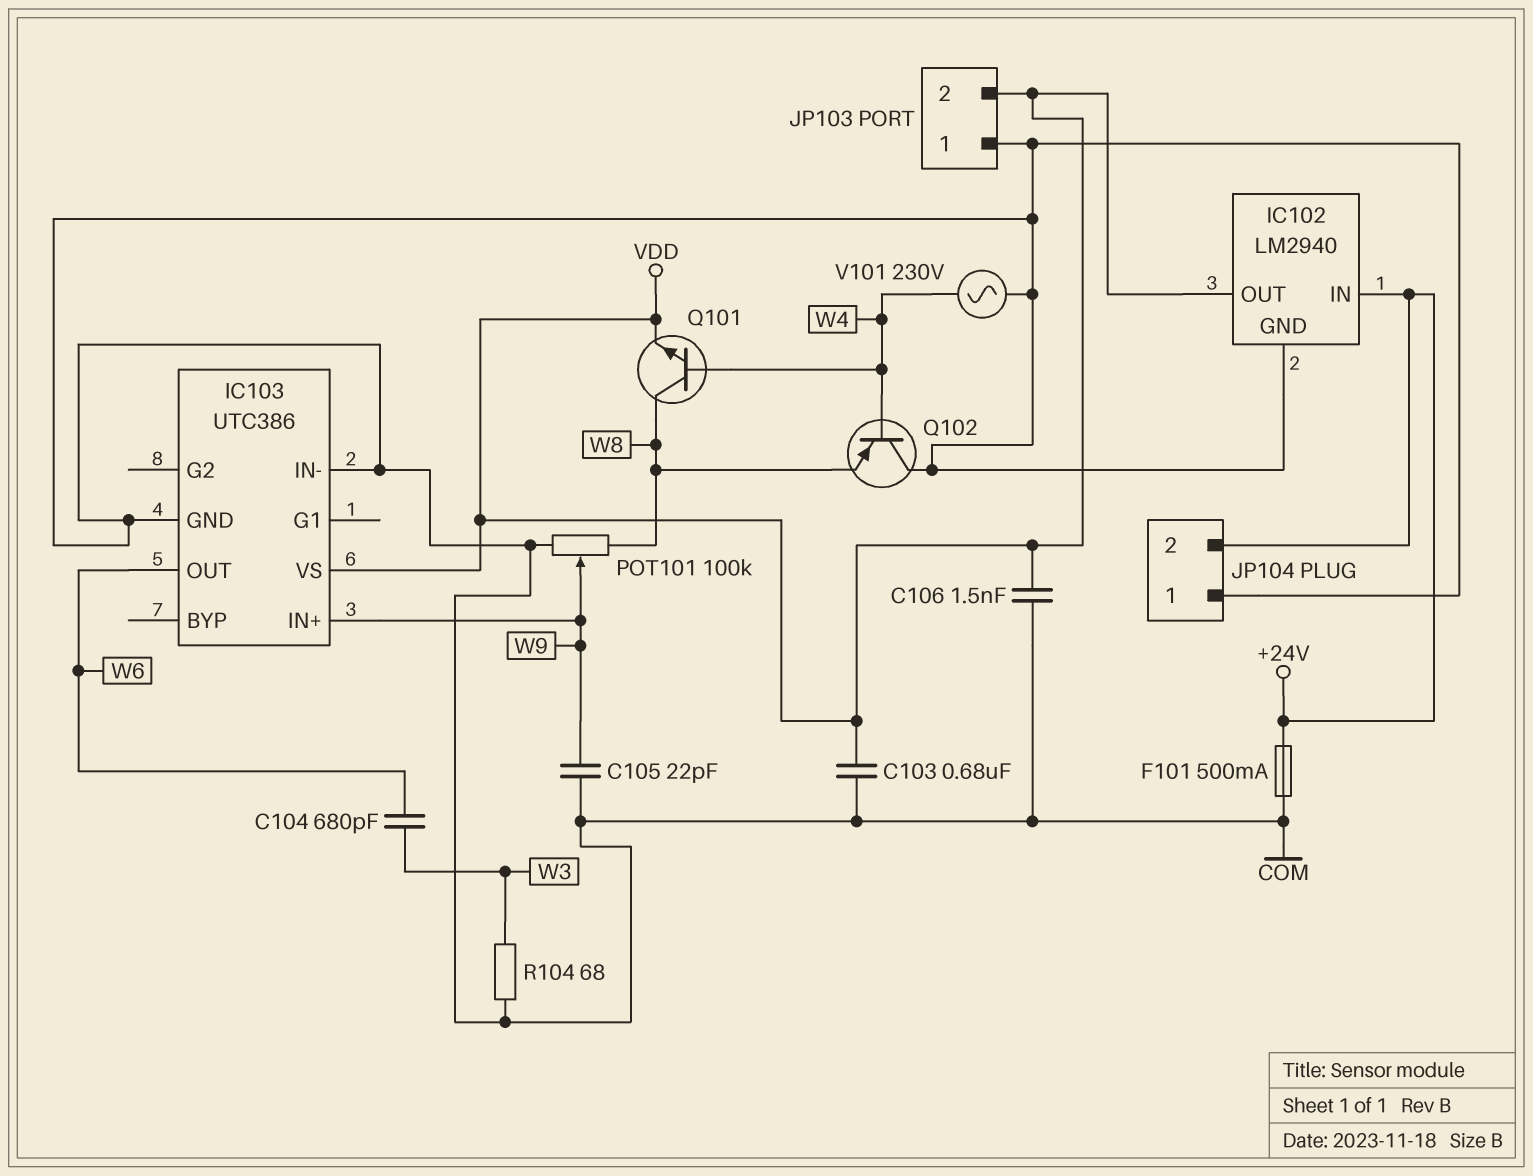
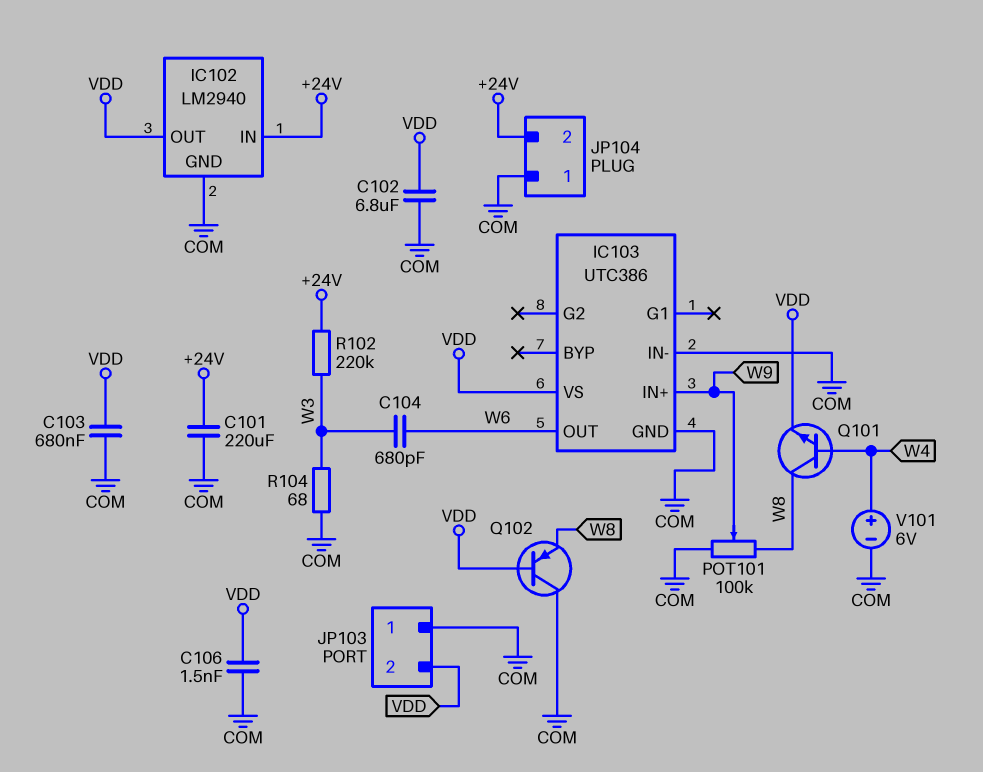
C101: none -> 220uF (+24V, COM)
C102: none -> 6.8uF (COM, VDD)
C105: 22pF (COM, W9) -> none
F101: 500mA (+24V, COM) -> none
Q102: PNP (B W4, C COM, E W8) -> PNP (B VDD, C COM, E W8)
R102: none -> 220k (+24V, W3)
V101: AC 230V (COM, W4) -> 6V (plus W4, minus COM)

